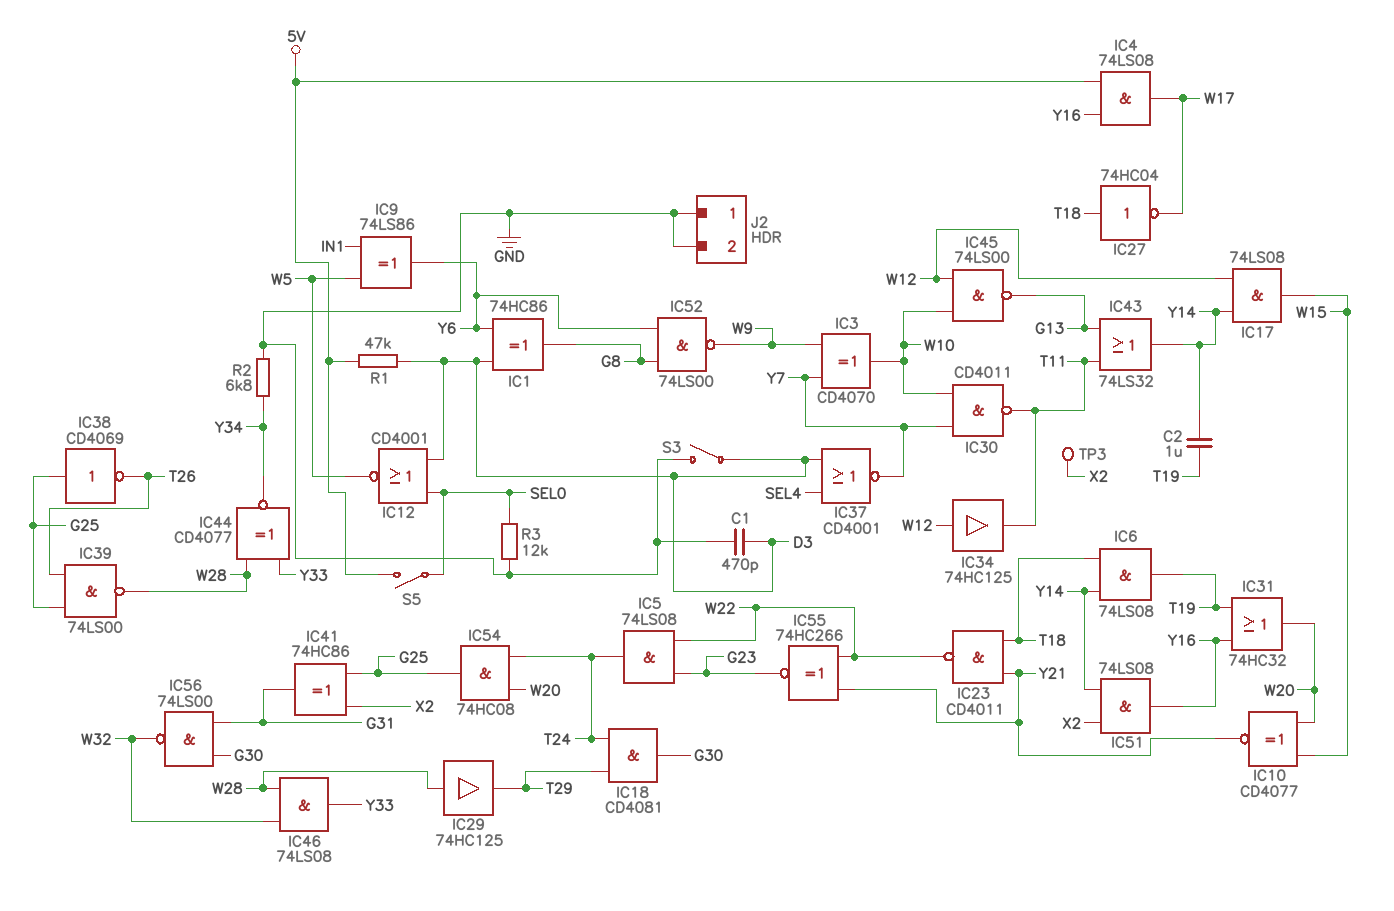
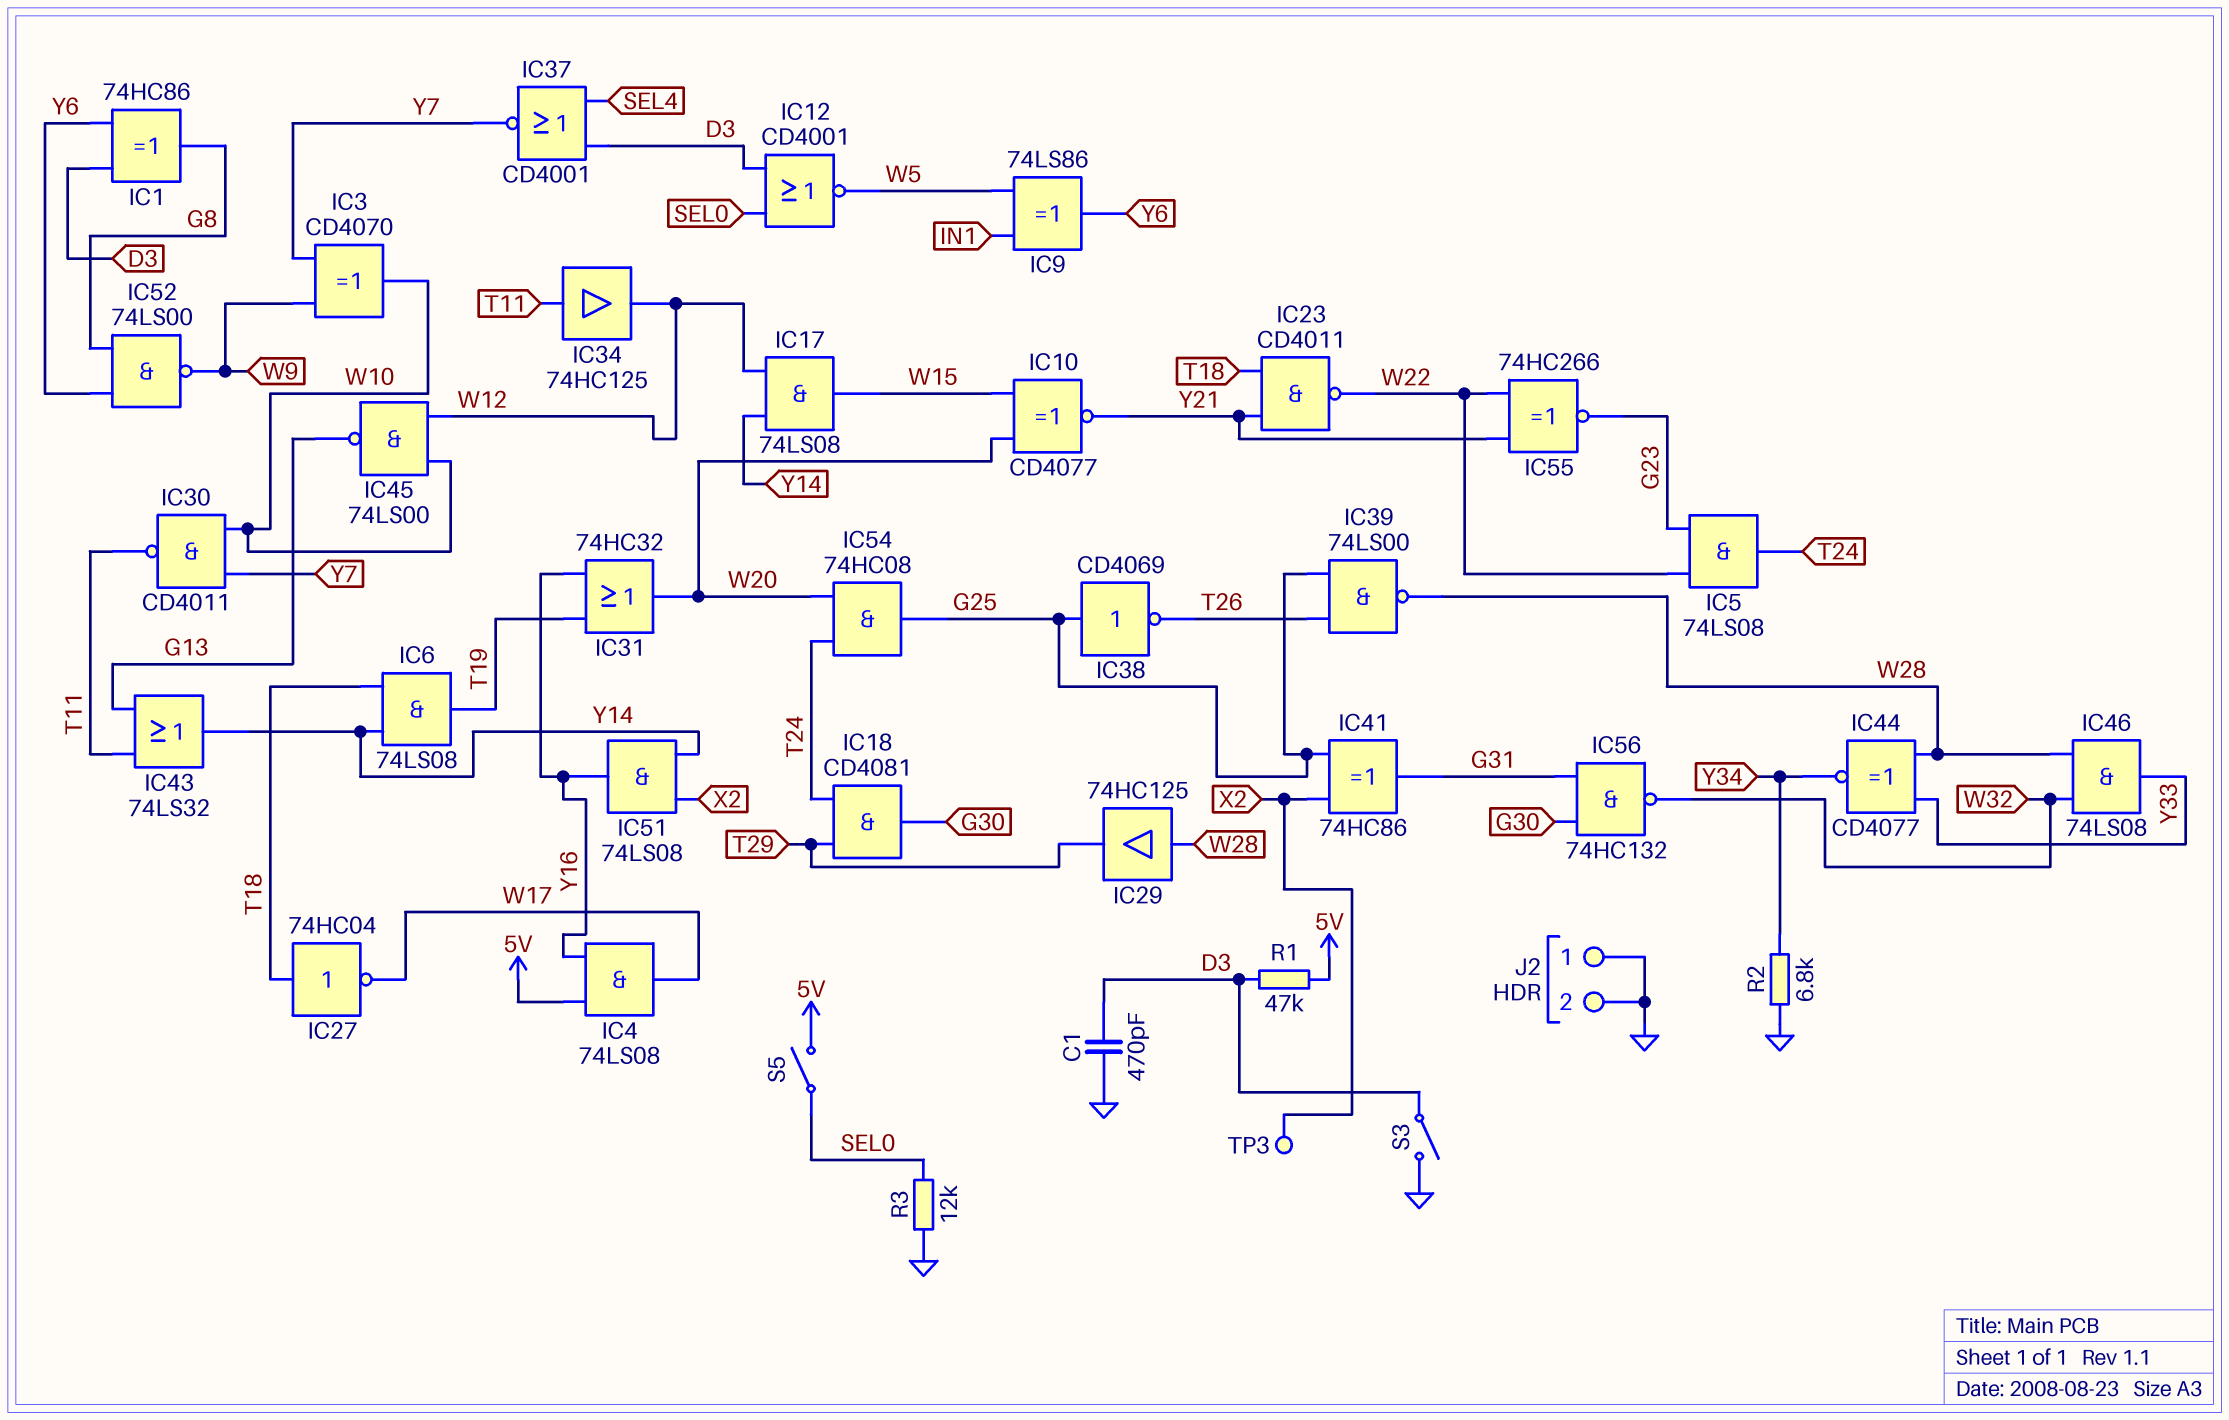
C2: 1uF (T19, Y14) -> none
IC34: buffer 74HC125 (in W12, out T11) -> buffer 74HC125 (in T11, out W12)
IC56: NAND 74LS00 (in G30, in G31, out W32) -> NAND 74HC132 (in G30, in G31, out W32)

